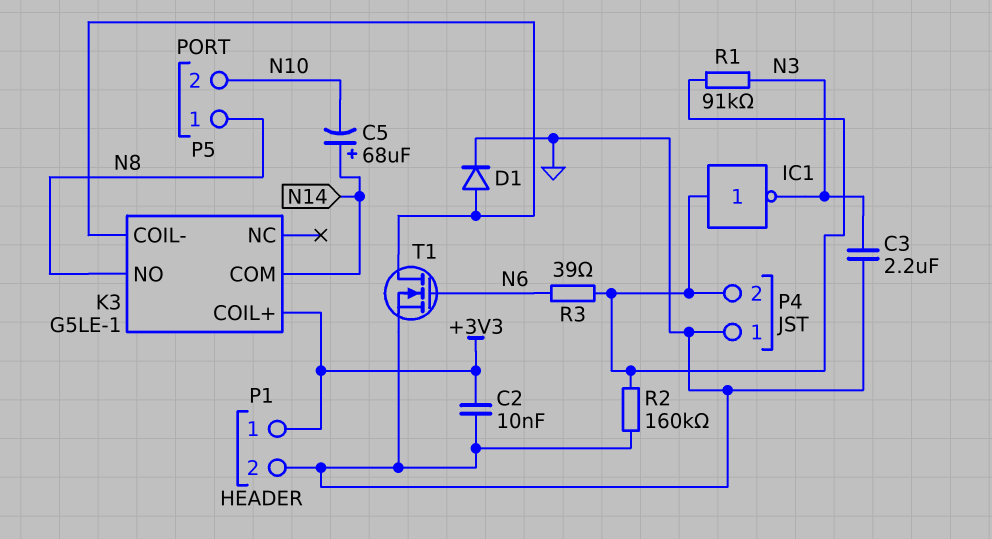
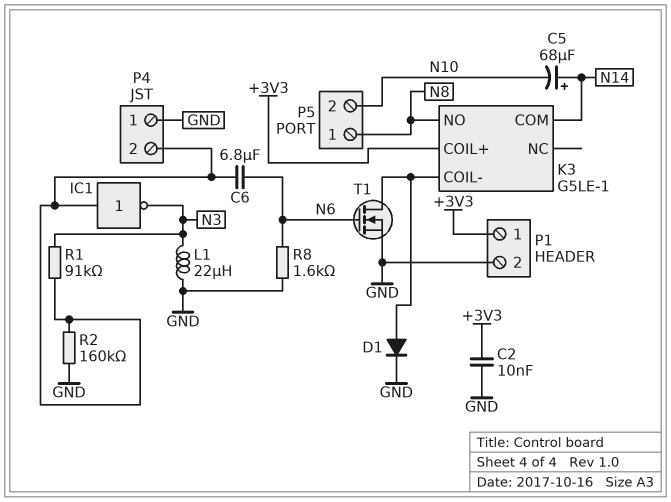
C3: 2.2uF (GND, N3) -> none
C6: none -> 6.8uF (N6, P4/2)
L1: none -> 22uH (GND, N3)
R3: 39 (N6, P4/2) -> none
R8: none -> 1.6k (GND, N6)

